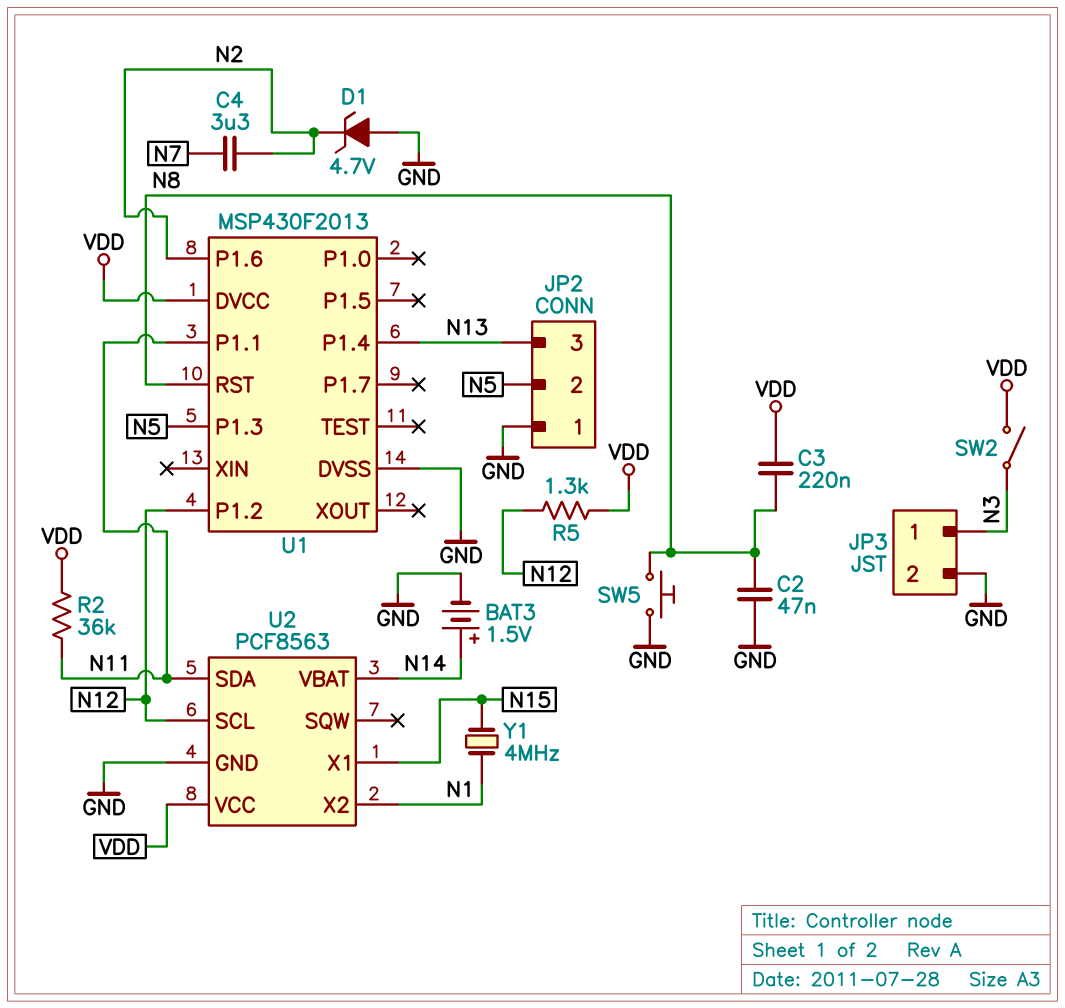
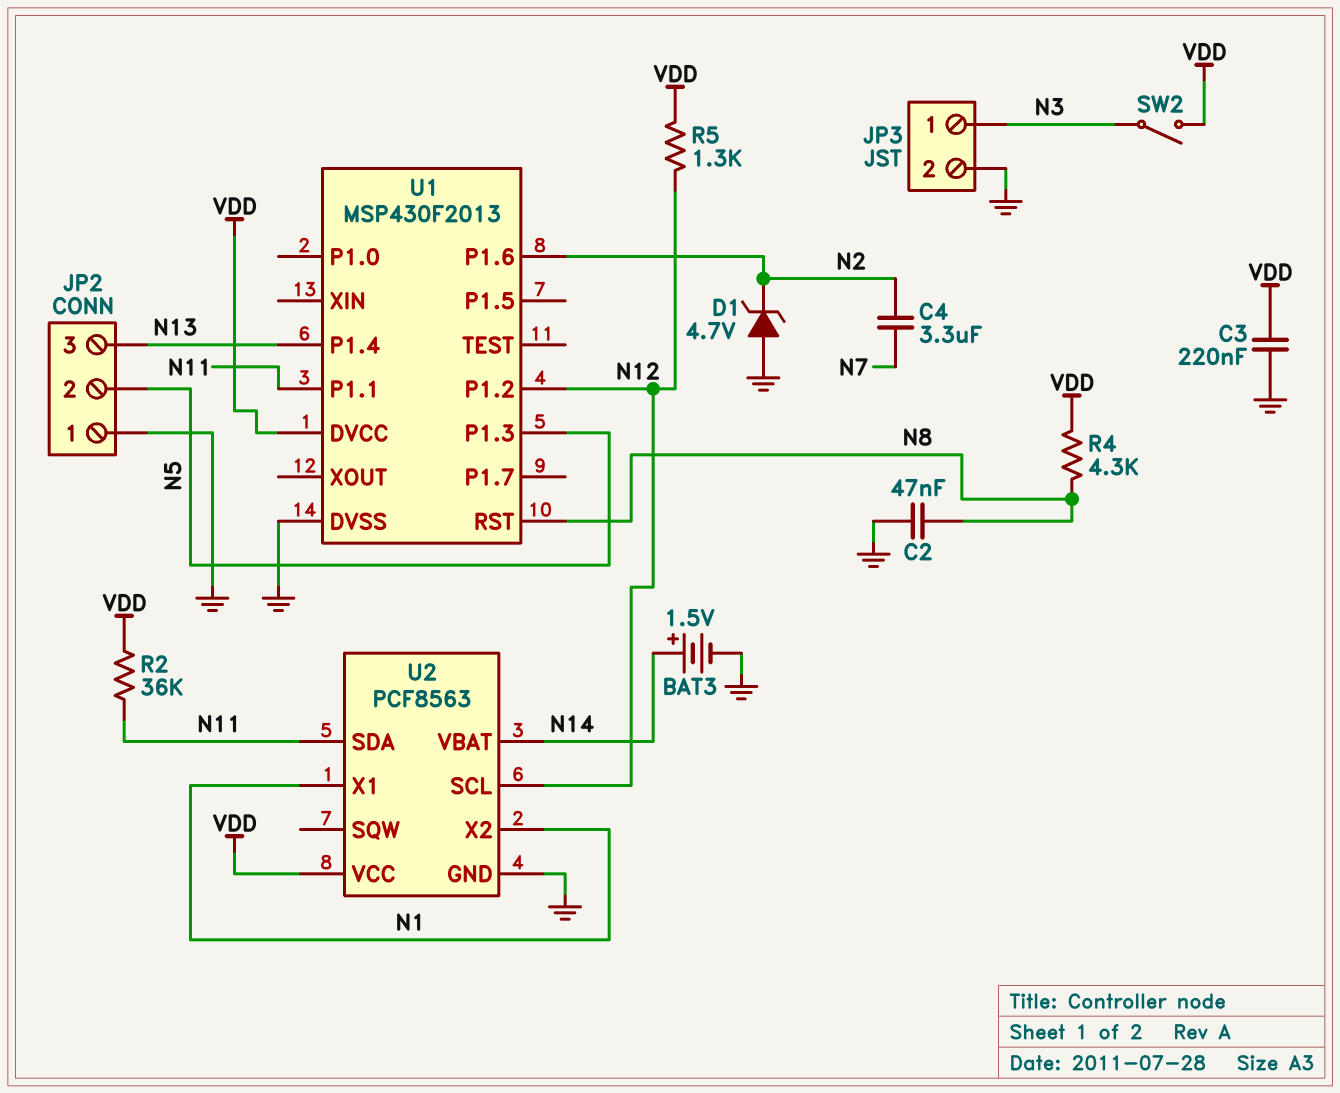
C3: 220nF (N8, VDD) -> 220nF (GND, VDD)
R4: none -> 4.3k (N8, VDD)
SW5: button (GND, N8) -> none
U2 pin X1: N15 -> N1
Y1: 4MHz (N1, N15) -> none

